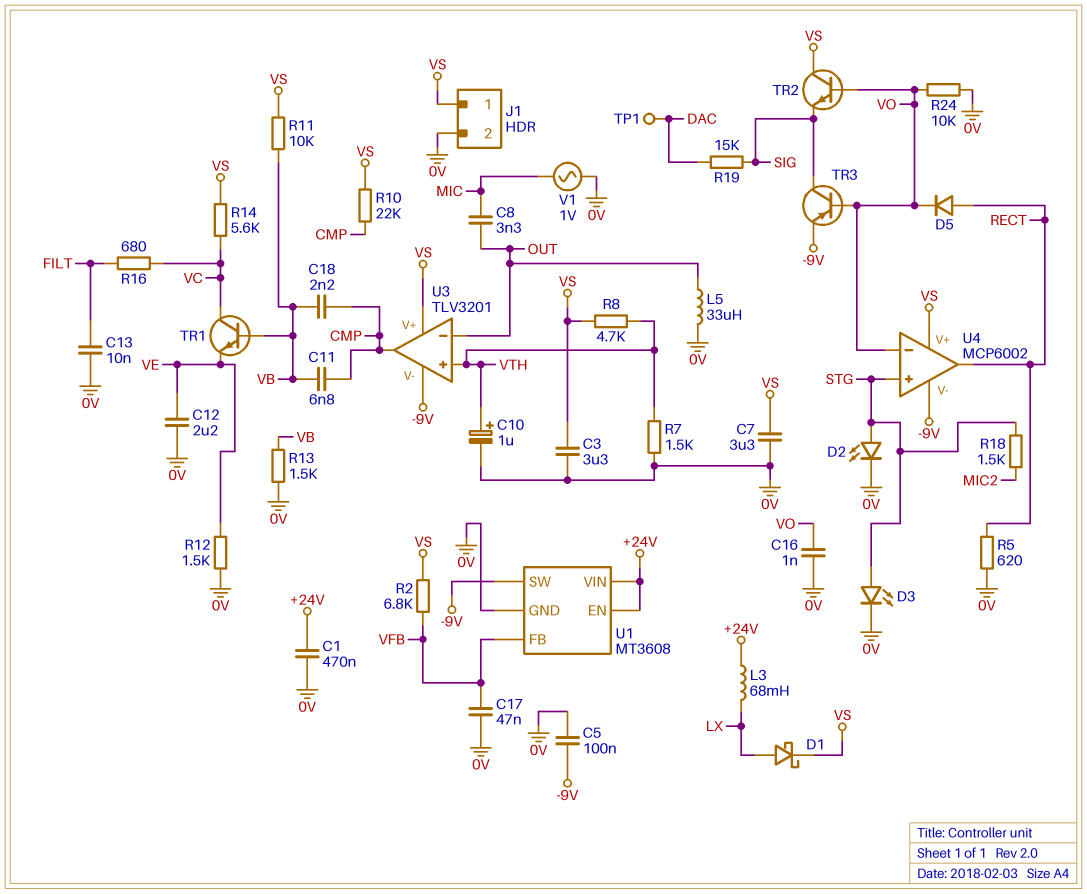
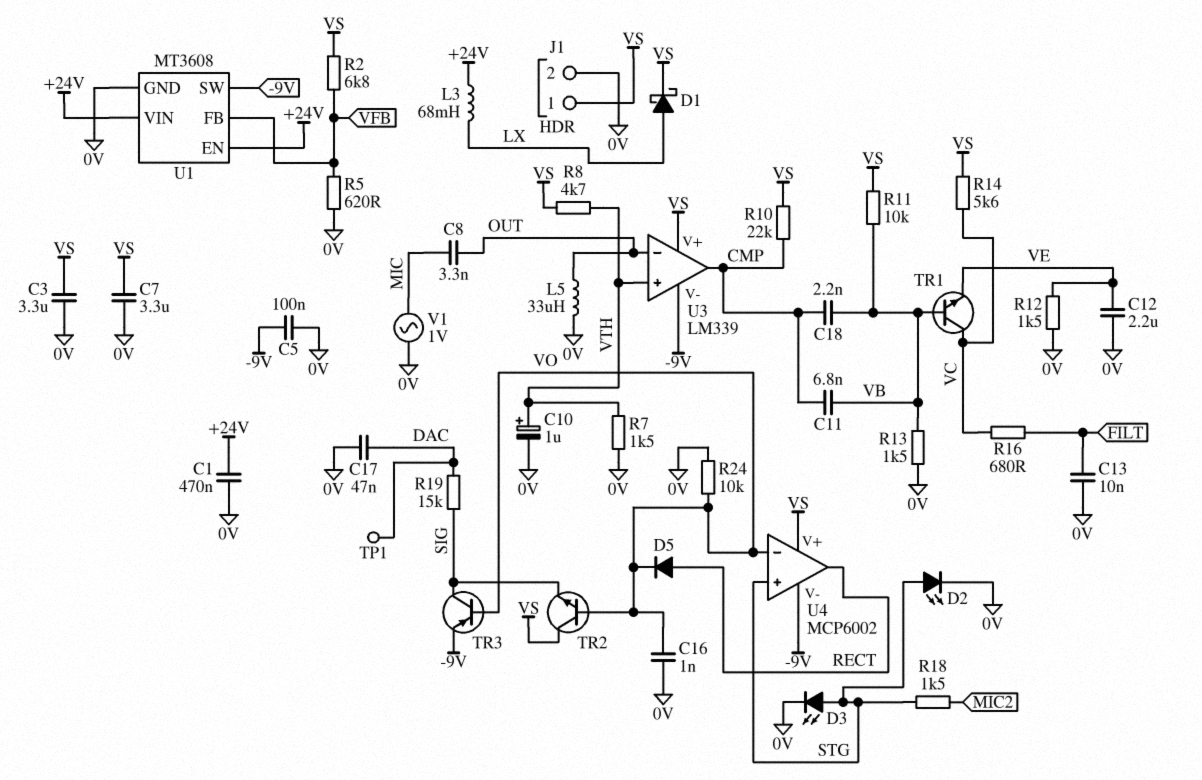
C17: 47nF (0V, VFB) -> 47nF (0V, DAC)
R5: 620 (0V, RECT) -> 620 (0V, VFB)
U3: TLV3201 -> LM339

